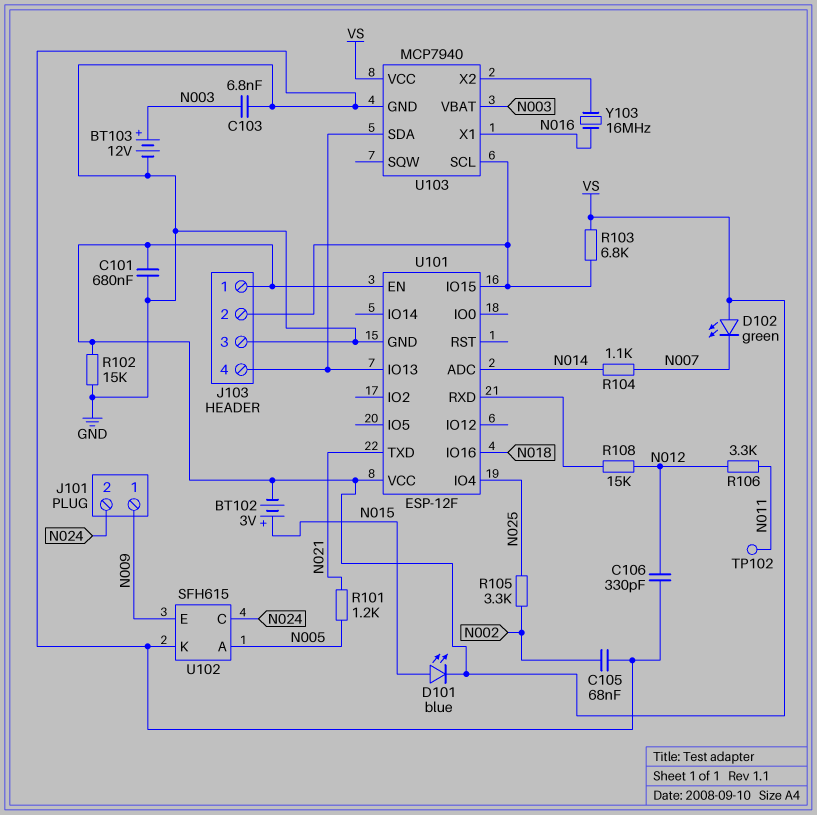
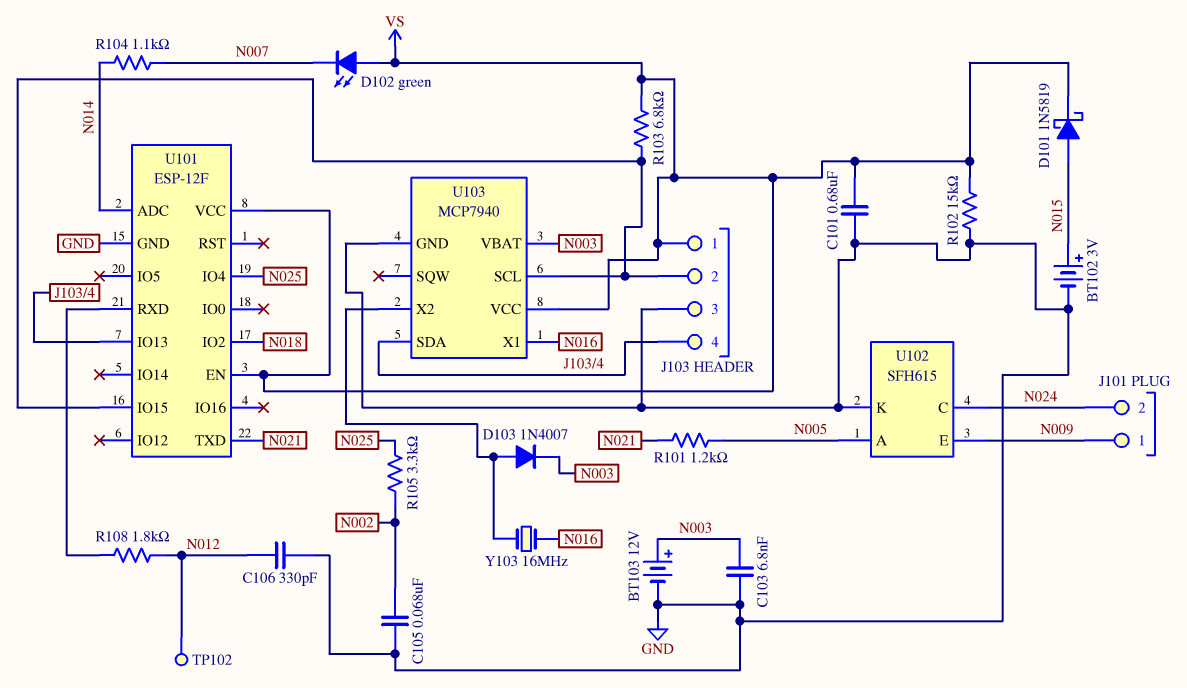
BT102: 3V (plus N015, minus VS) -> 3V (plus N015, minus GND)
D101: LED blue (A N015, K VS) -> schottky 1N5819 (A N015, K VS)
D103: none -> diode 1N4007 (A U103/X2, K N003)
R106: 3.3k (N011, N012) -> none
R108: 15k (N012, U101/RXD) -> 1.8k (N012, U101/RXD)
TP102: test point (N011) -> test point (N012)
U101 pin IO2: none -> N018
U101 pin IO16: N018 -> none

